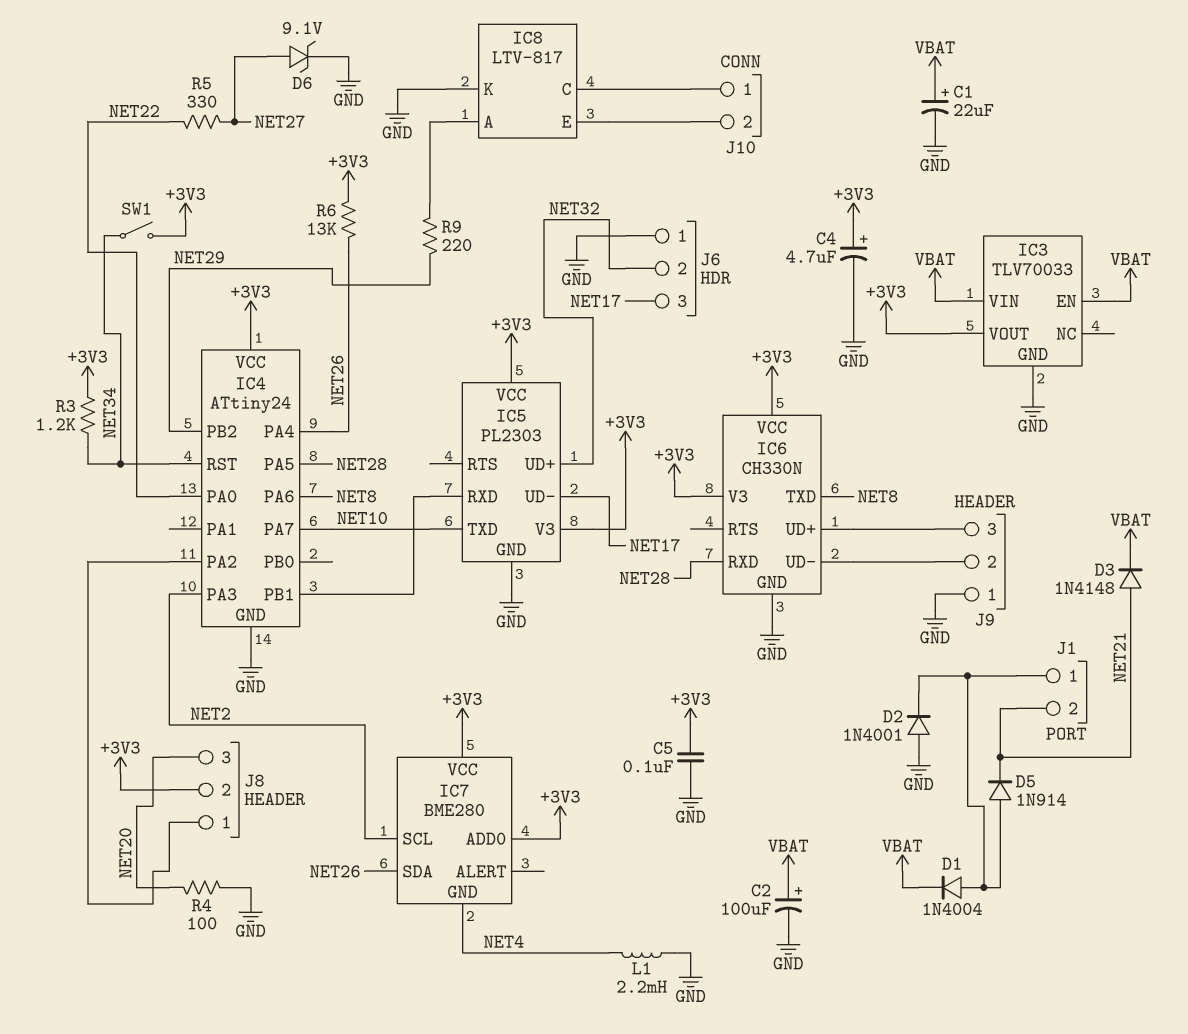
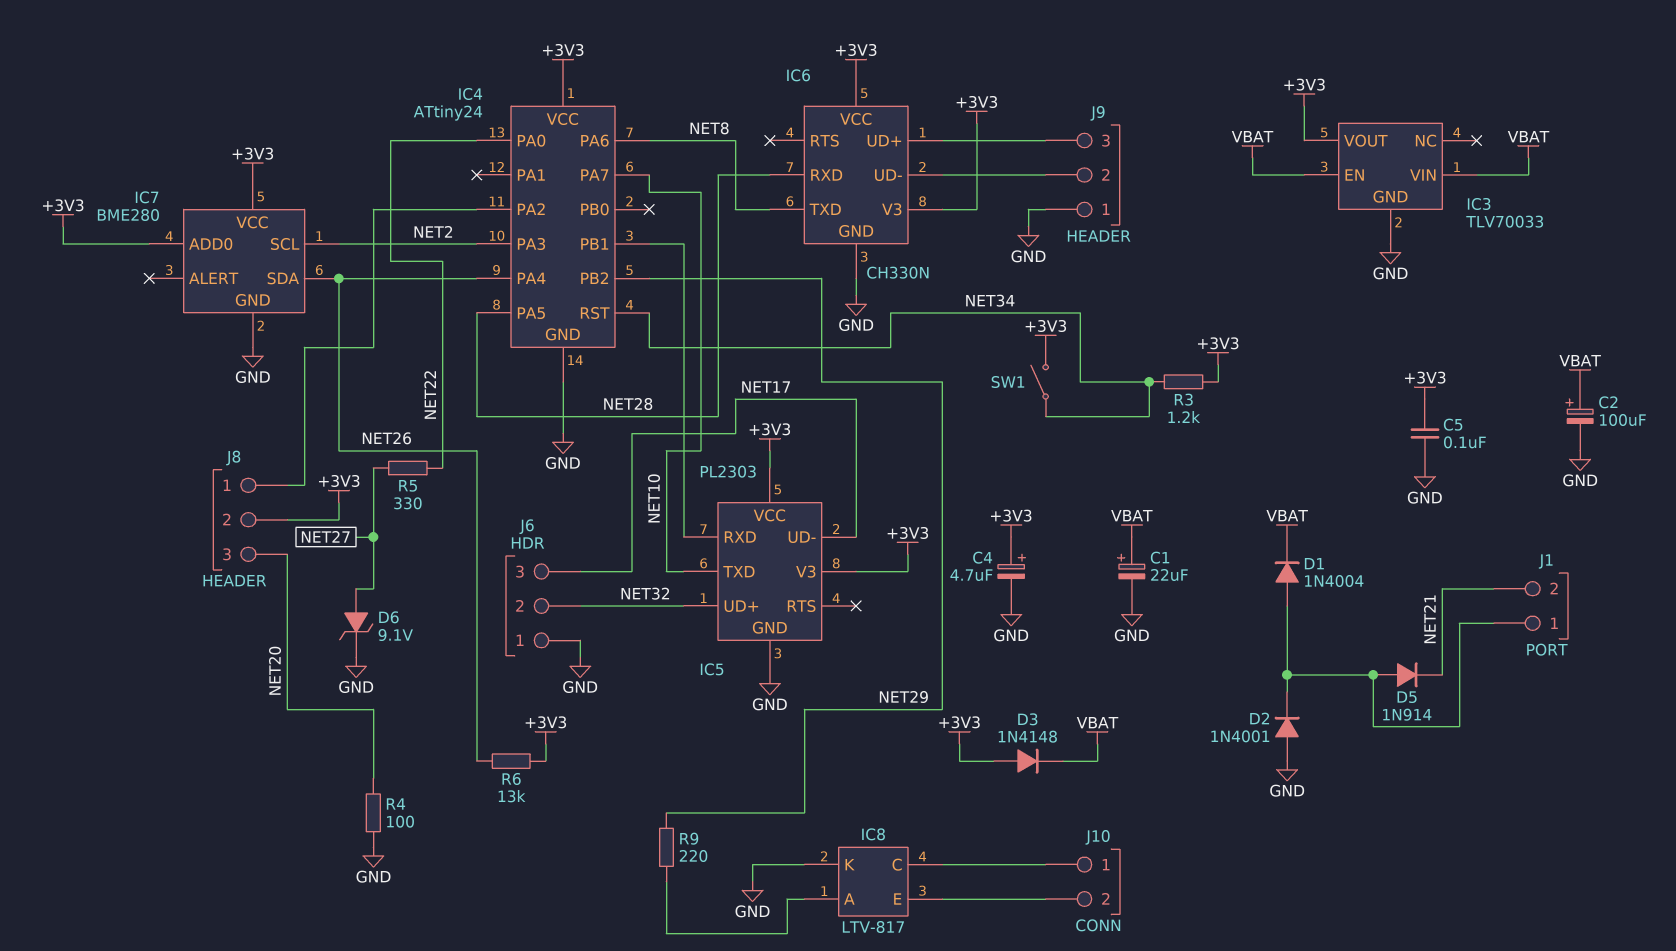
D3: diode 1N4148 (A NET21, K VBAT) -> diode 1N4148 (A +3V3, K VBAT)
IC7 pin GND: NET4 -> GND
L1: 2.2mH (GND, NET4) -> none

